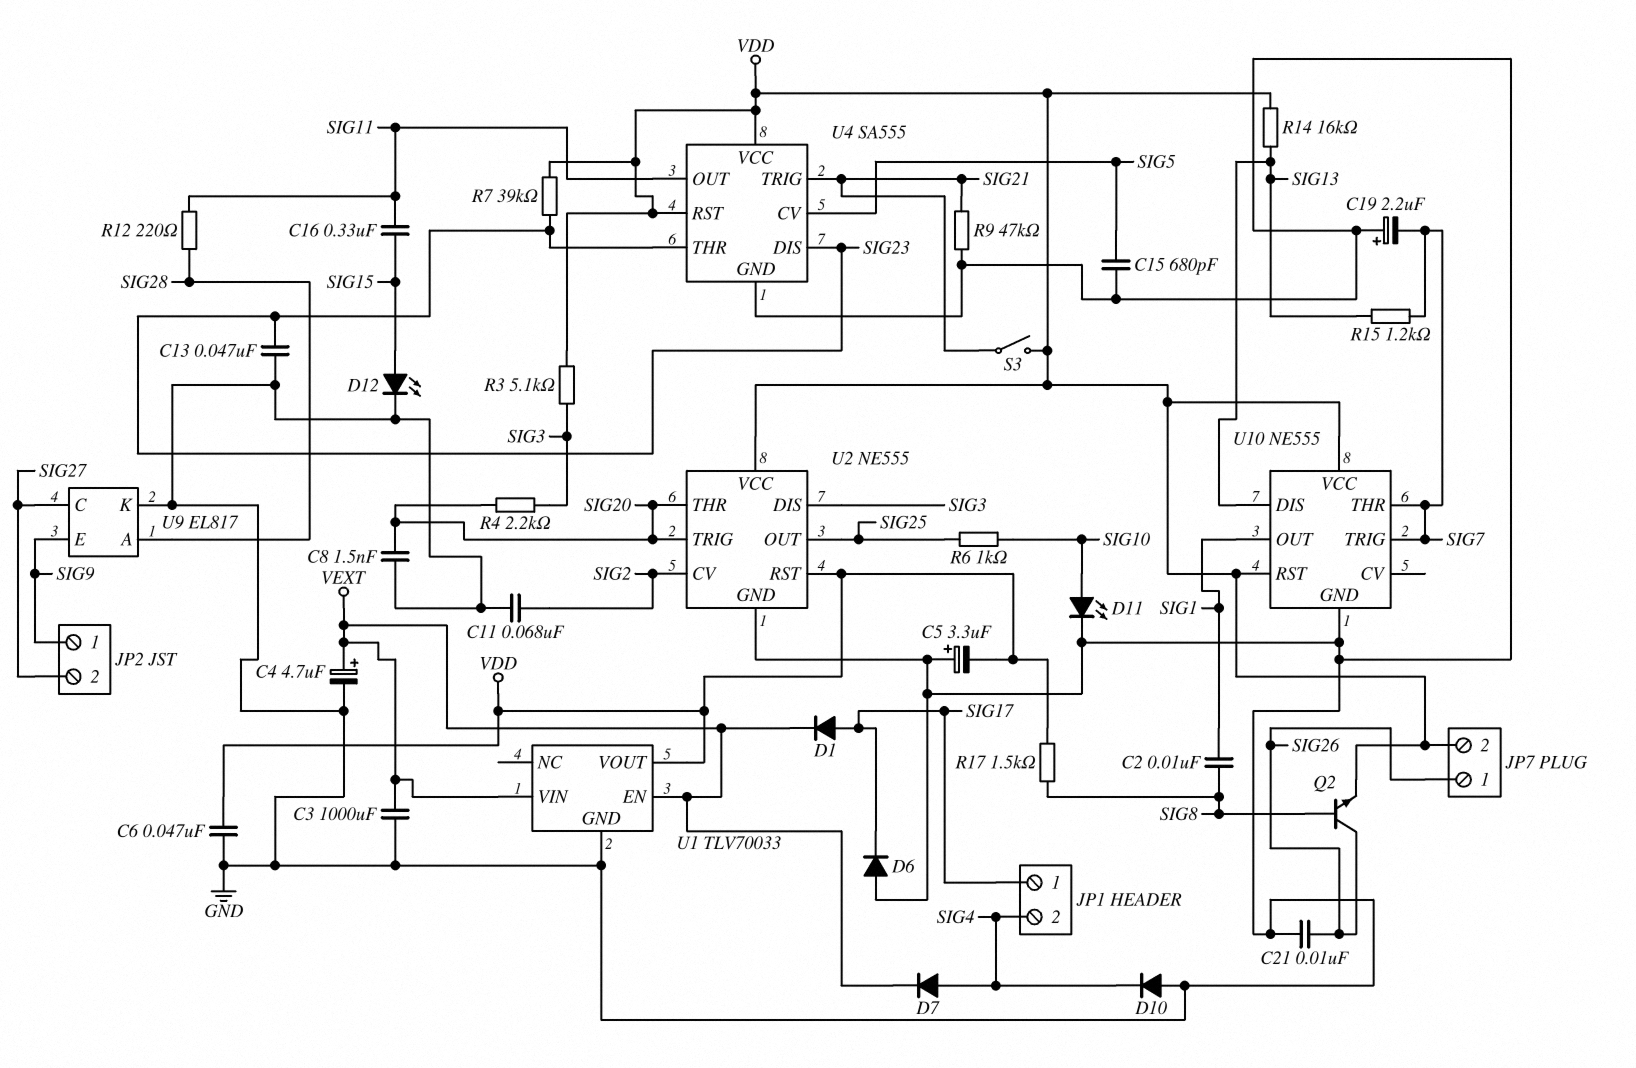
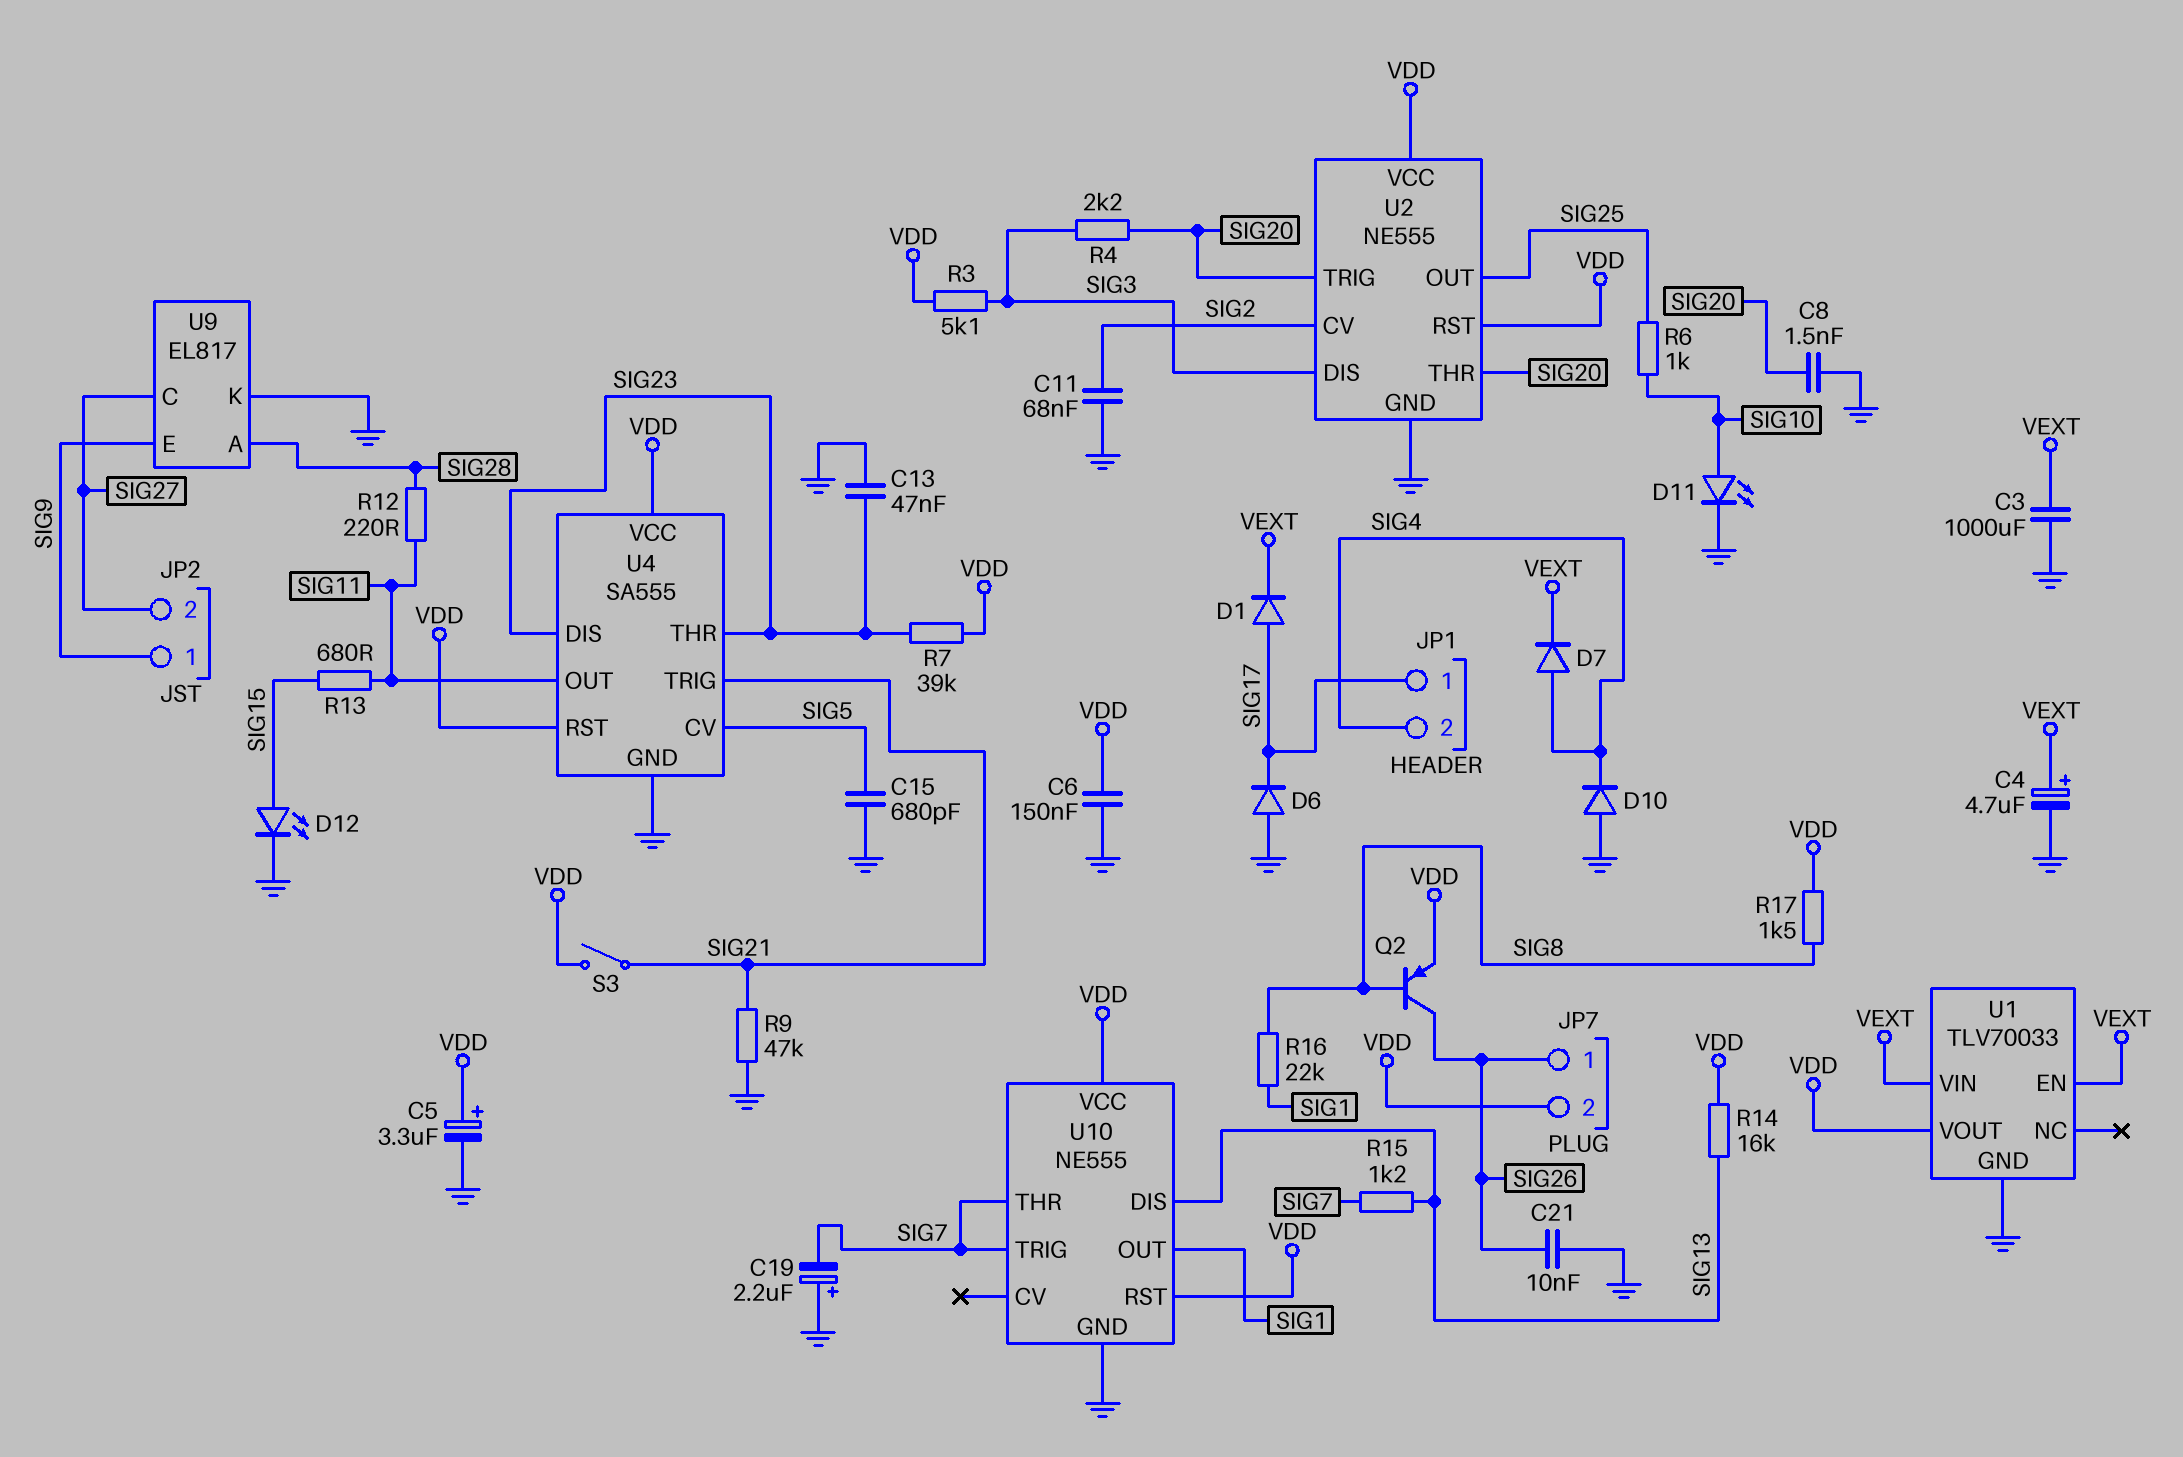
C2: 10nF (SIG1, SIG8) -> none
C5: 3.3uF (plus GND, minus VDD) -> 3.3uF (plus VDD, minus GND)
C6: 47nF (GND, VDD) -> 150nF (GND, VDD)
C16: 330nF (SIG11, SIG15) -> none
Q2: NPN (B SIG8, C SIG26, E VDD) -> PNP (B SIG8, C SIG26, E VDD)
R13: none -> 680 (SIG11, SIG15)
R16: none -> 22k (SIG1, SIG8)

